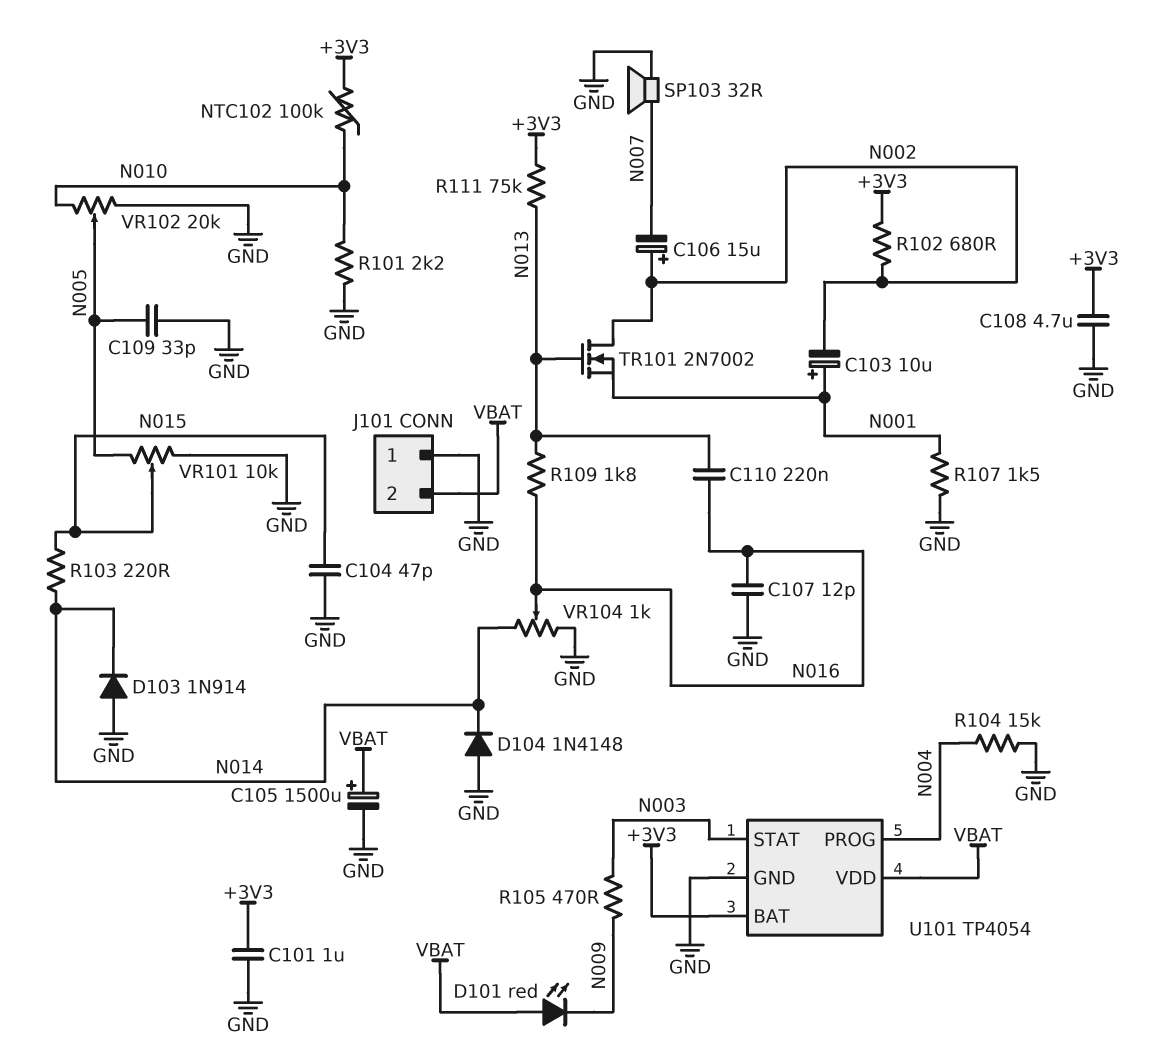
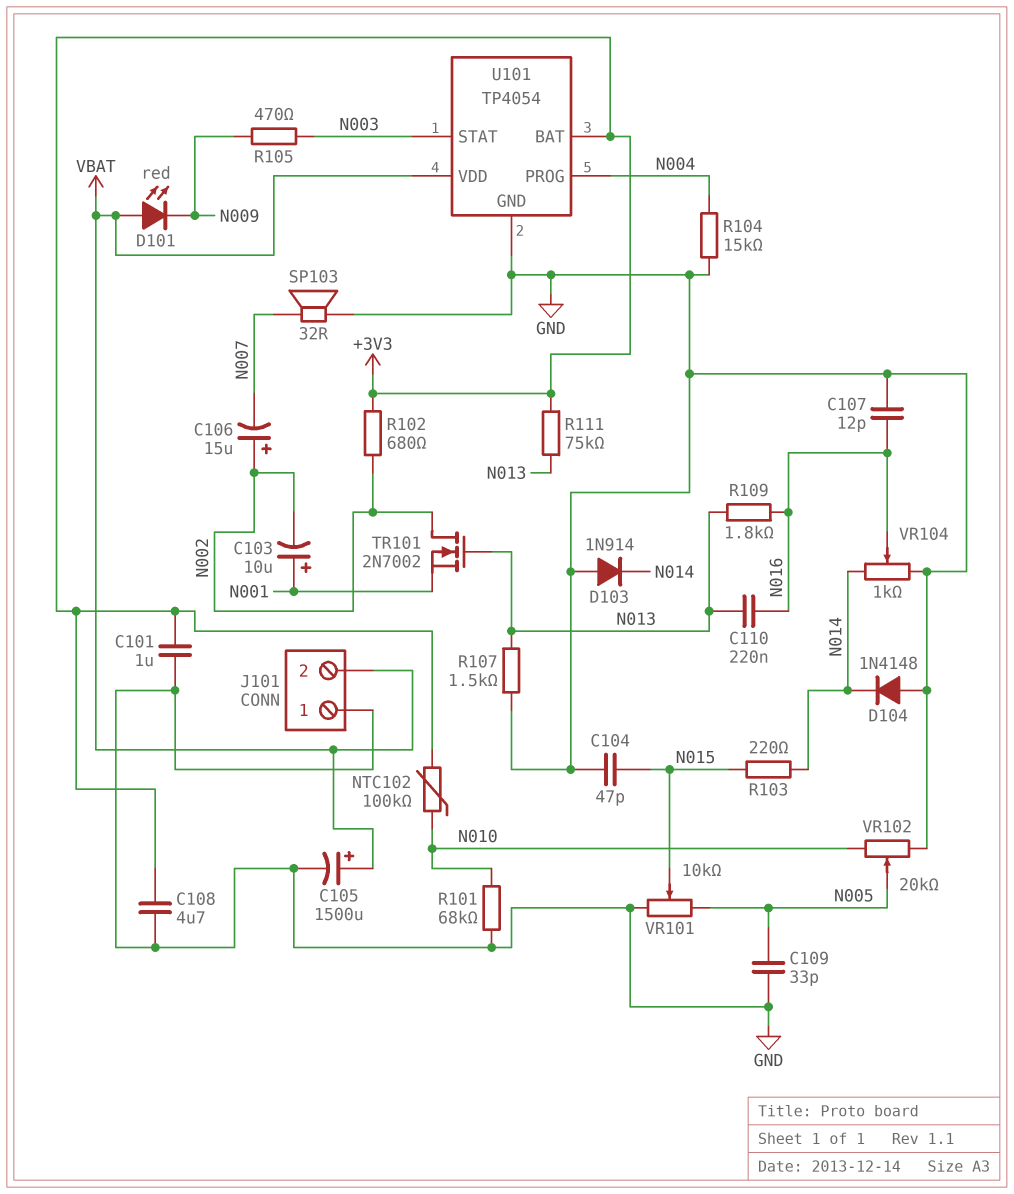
R101: 2.2k (GND, N010) -> 68k (GND, N010)
R107: 1.5k (GND, N001) -> 1.5k (GND, N013)

